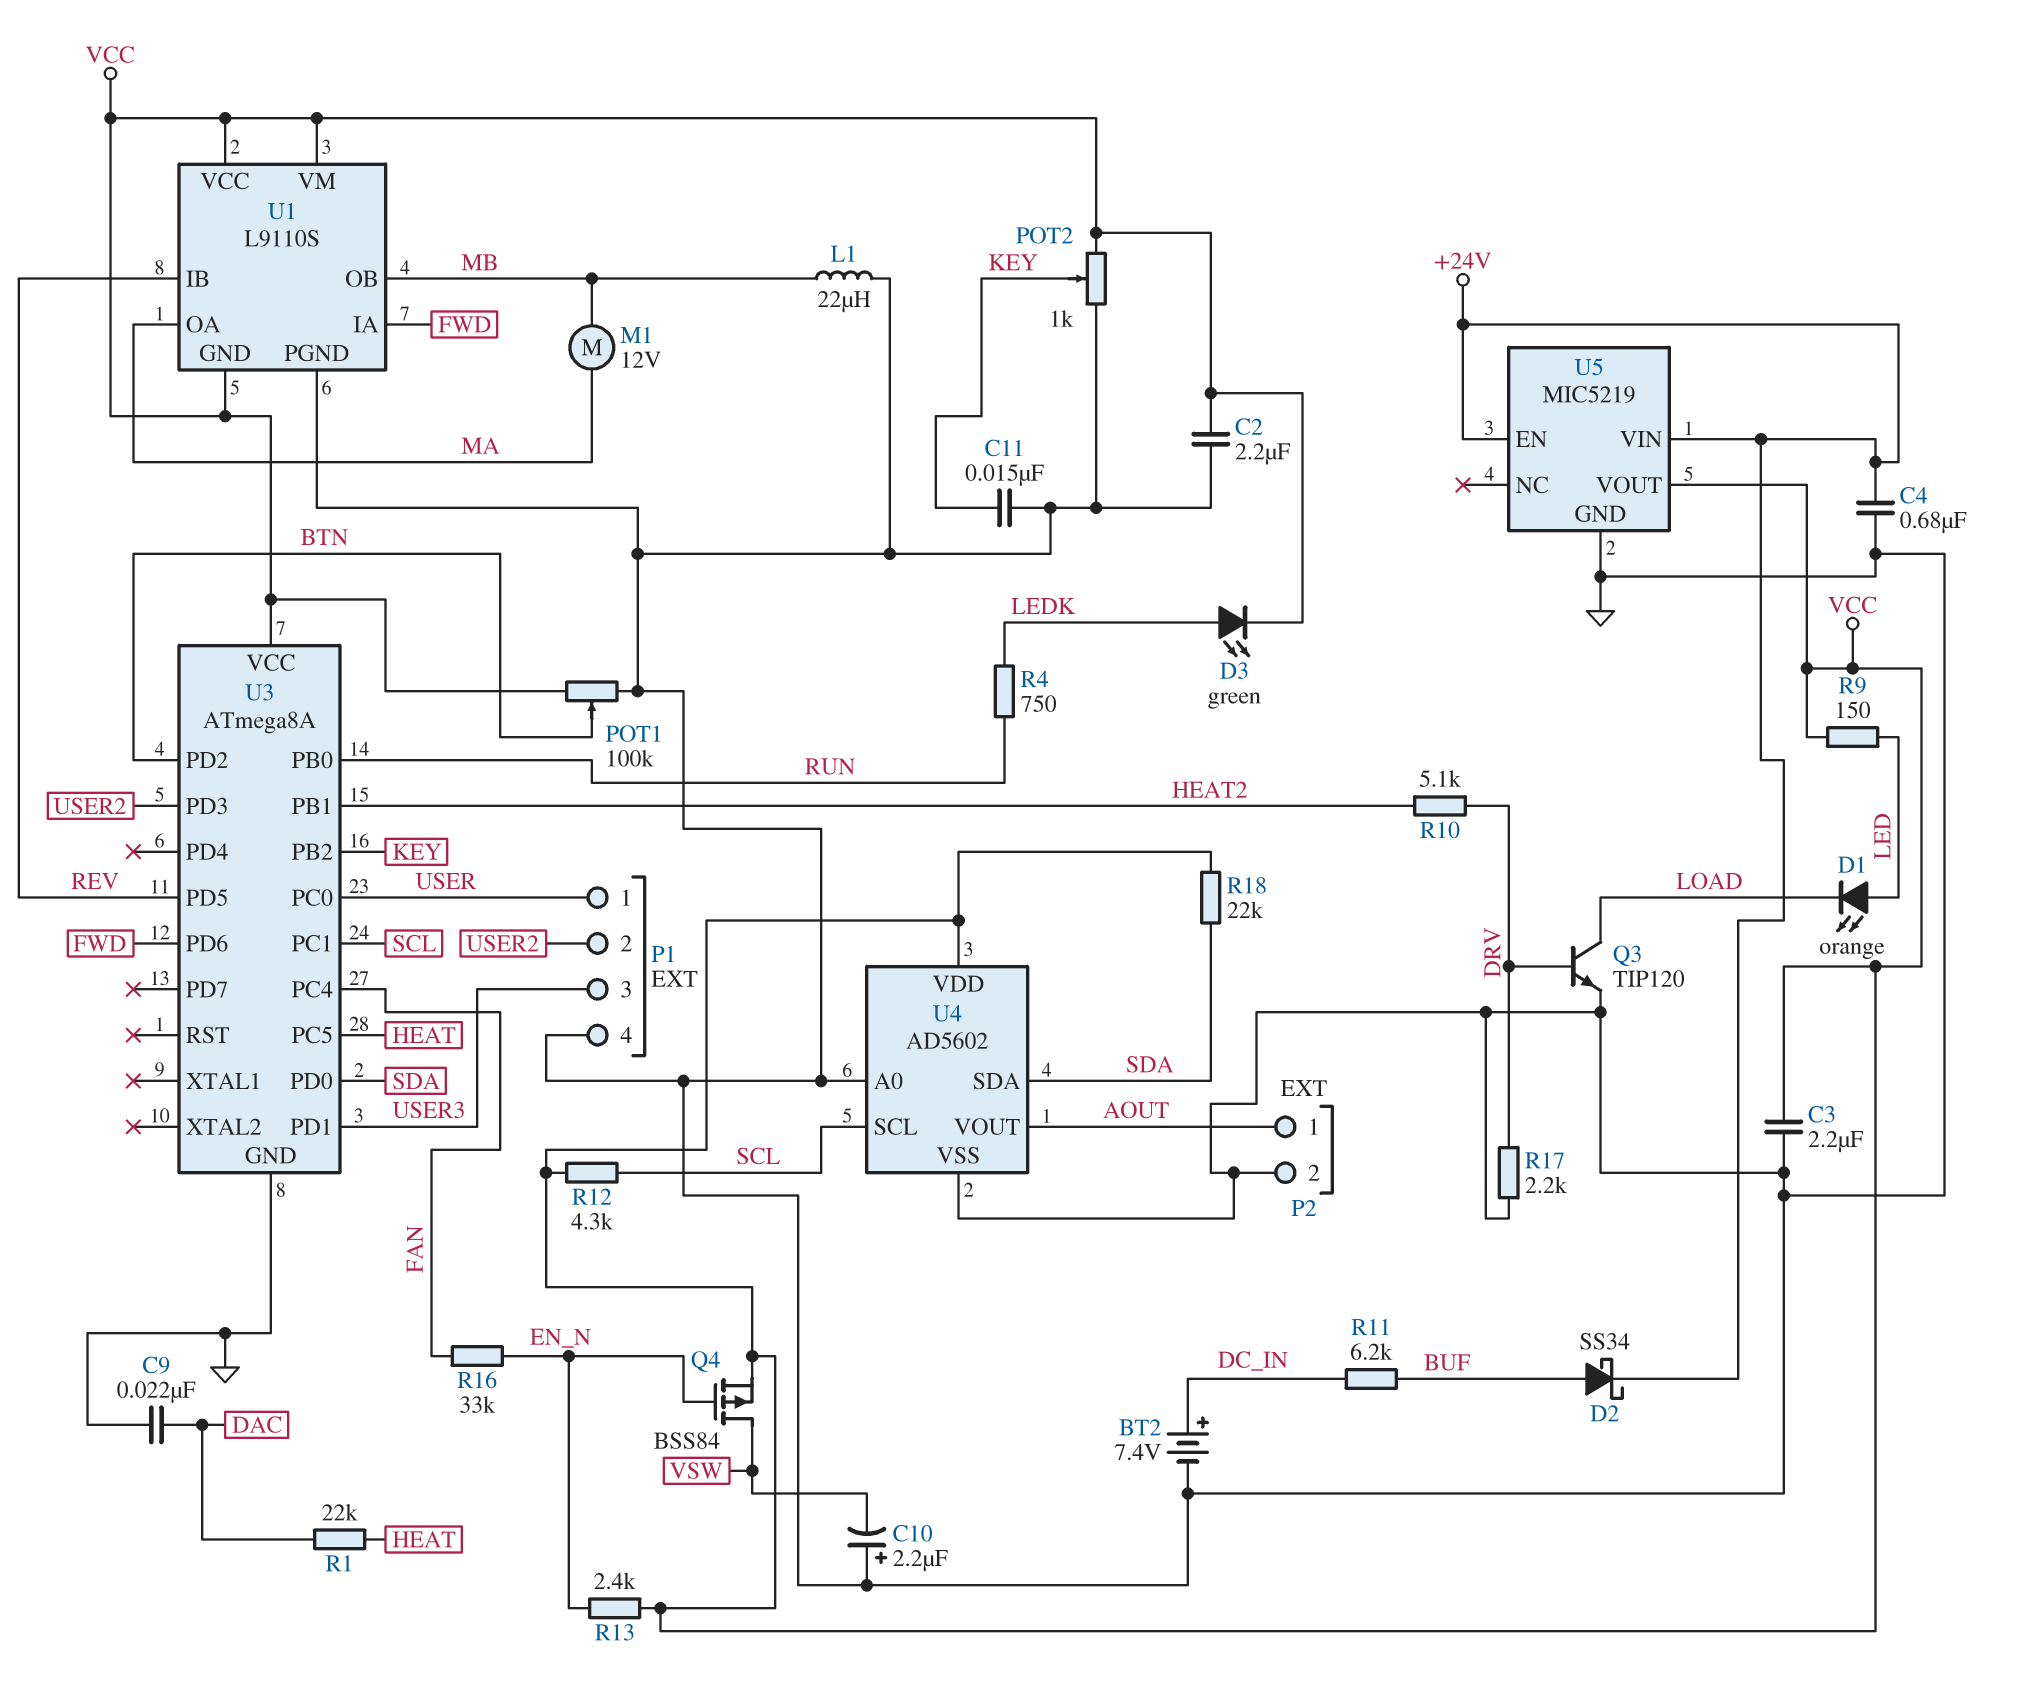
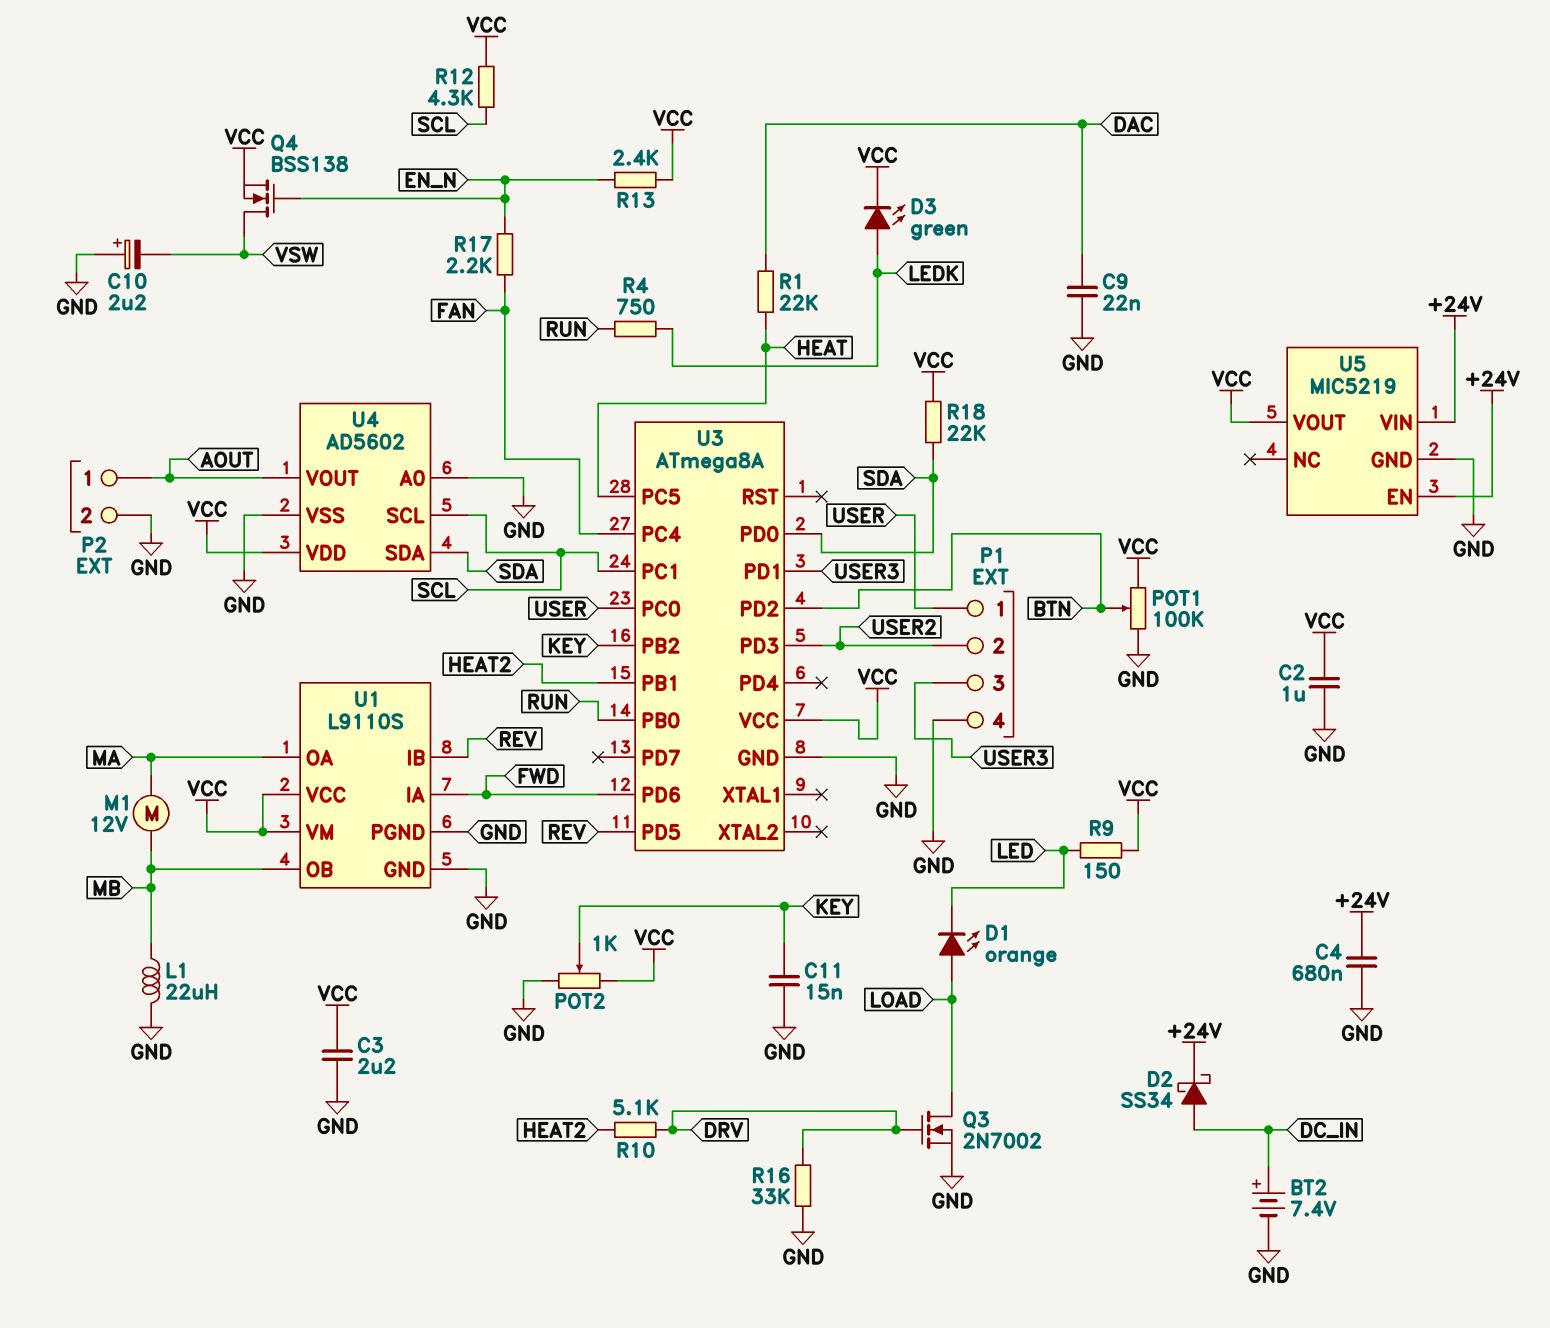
C2: 2.2uF (GND, VCC) -> 1uF (GND, VCC)
D1: LED orange (A LED, K LOAD) -> LED orange (A LOAD, K LED)
D2: schottky SS34 (A BUF, K +24V) -> schottky SS34 (A DC_IN, K +24V)
Q3: NPN TIP120 (B DRV, C LOAD, E GND) -> NMOS 2N7002 (G DRV, D LOAD, S GND)
Q4: PMOS BSS84 (G EN_N, D VSW, S VCC) -> NMOS BSS138 (G EN_N, D VSW, S VCC)
R11: 6.2k (BUF, DC_IN) -> none
R16: 33k (EN_N, FAN) -> 33k (DRV, GND)
R17: 2.2k (DRV, GND) -> 2.2k (EN_N, FAN)
U1 pin GND: VCC -> GND

